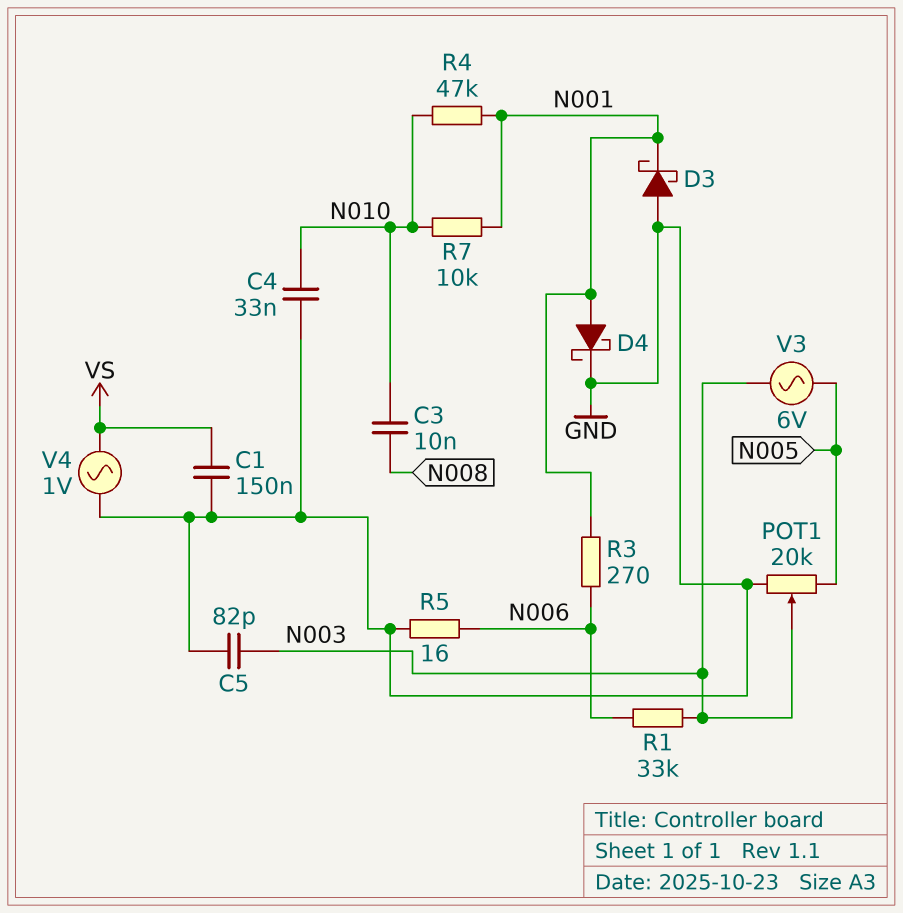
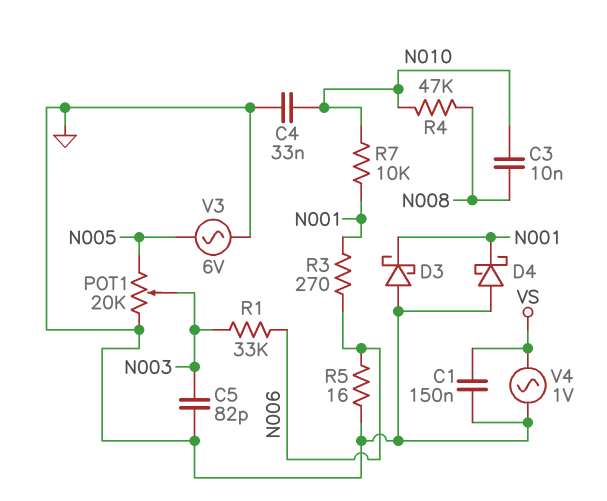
D4: schottky (A N001, K GND) -> schottky (A GND, K N001)
R4: 47k (N001, N010) -> 47k (N008, N010)
V3: AC 6V (N003, N005) -> AC 6V (GND, N005)

